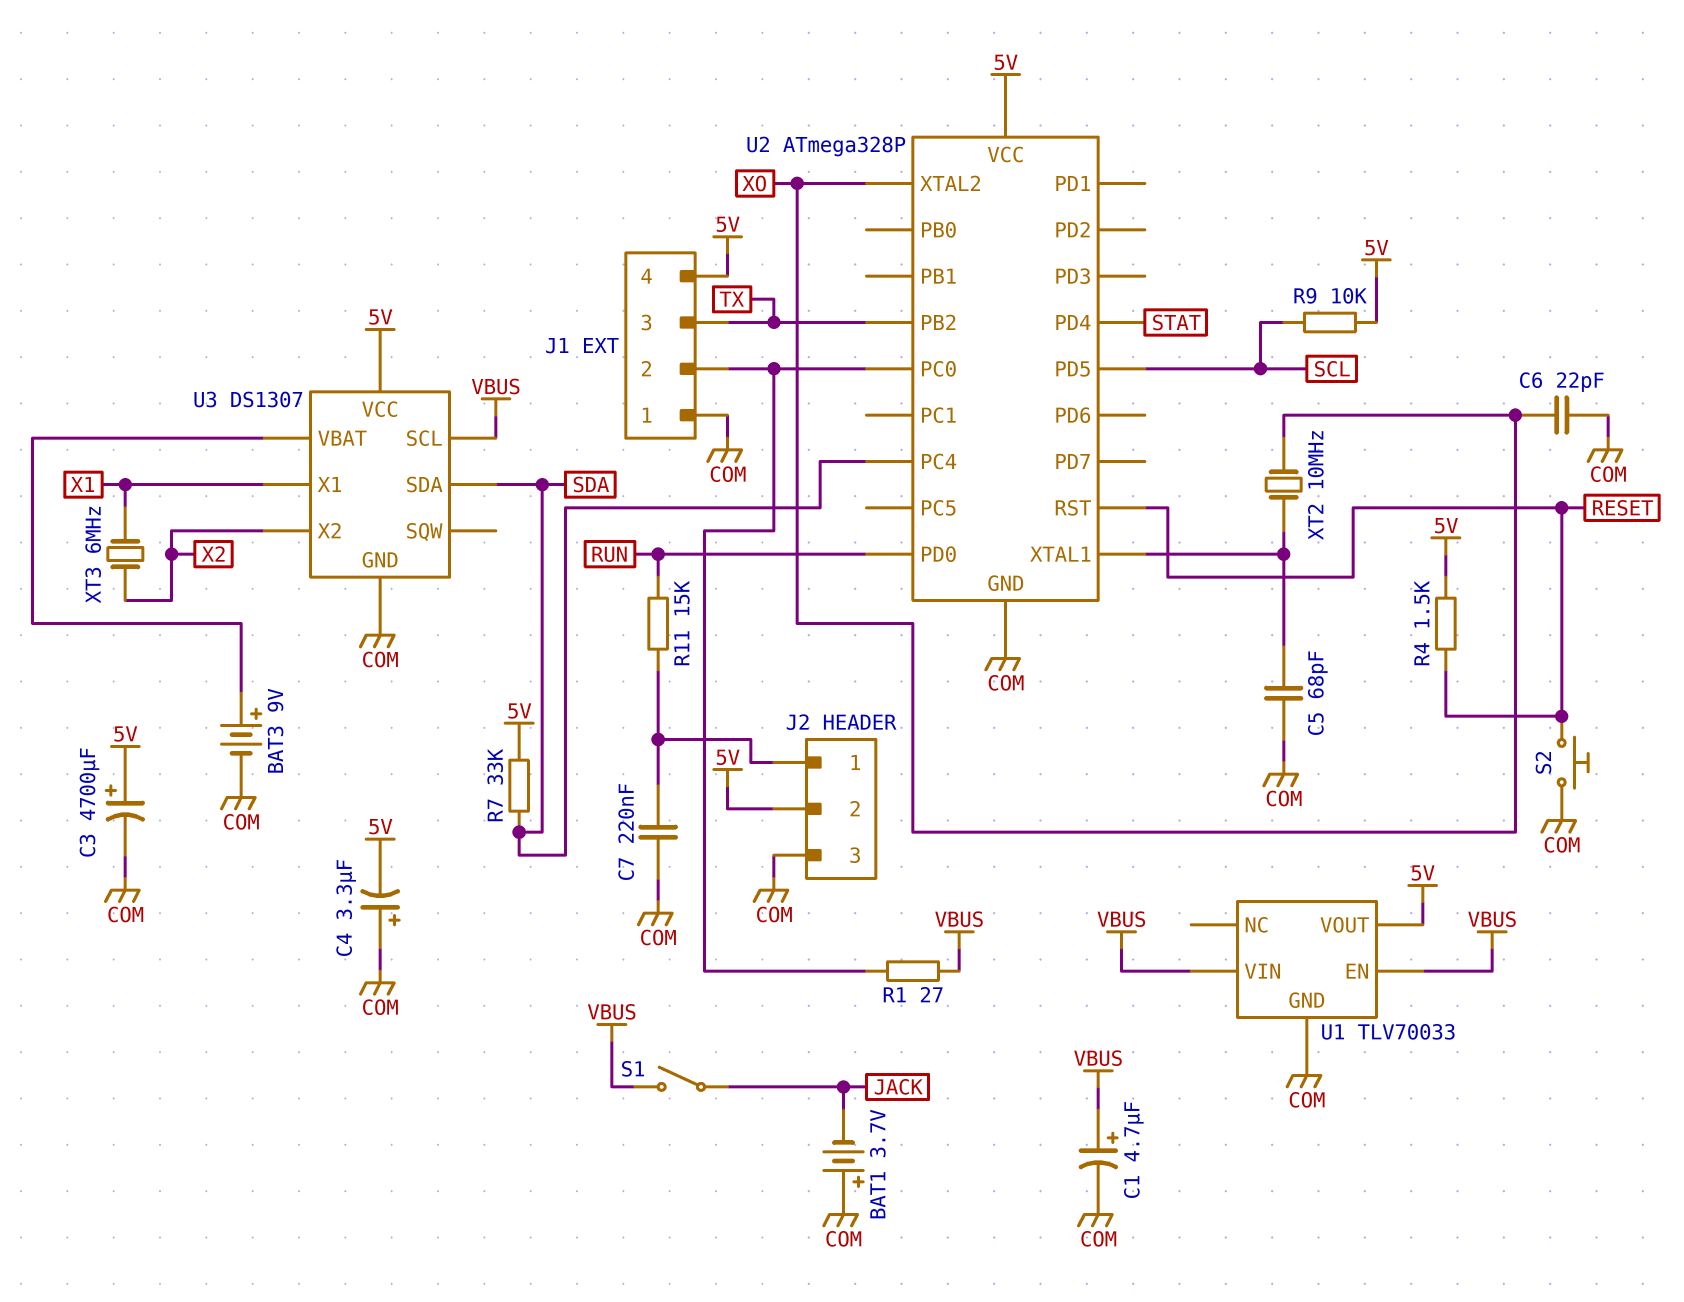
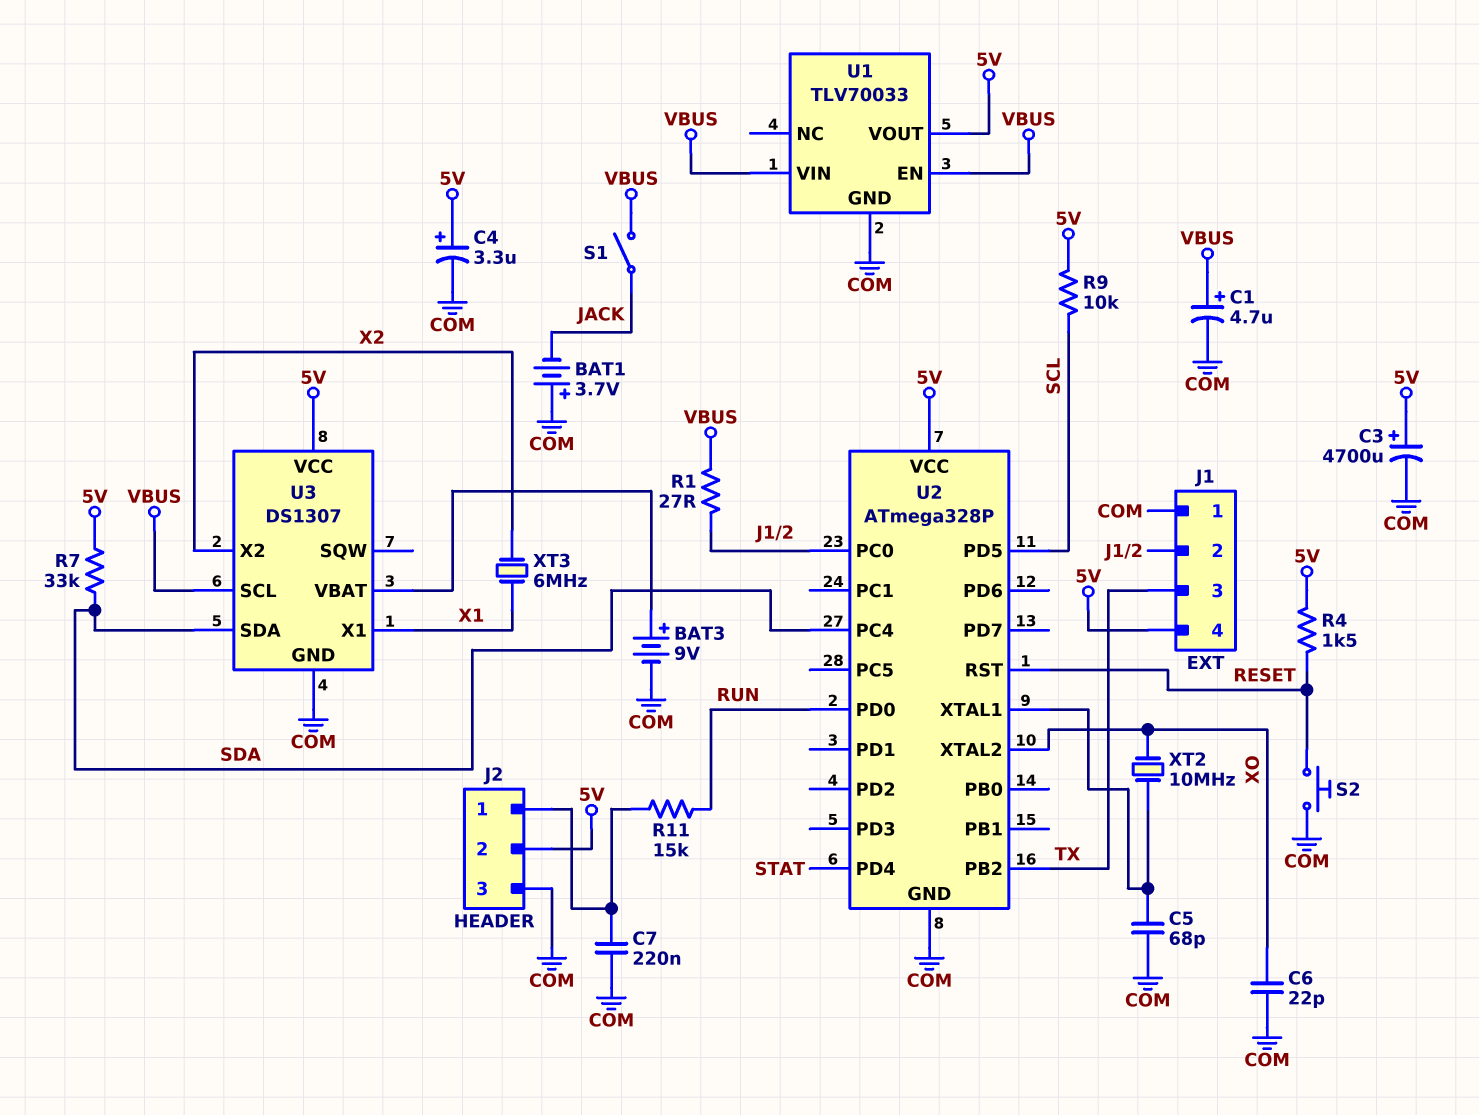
C4: 3.3uF (plus COM, minus 5V) -> 3.3uF (plus 5V, minus COM)

